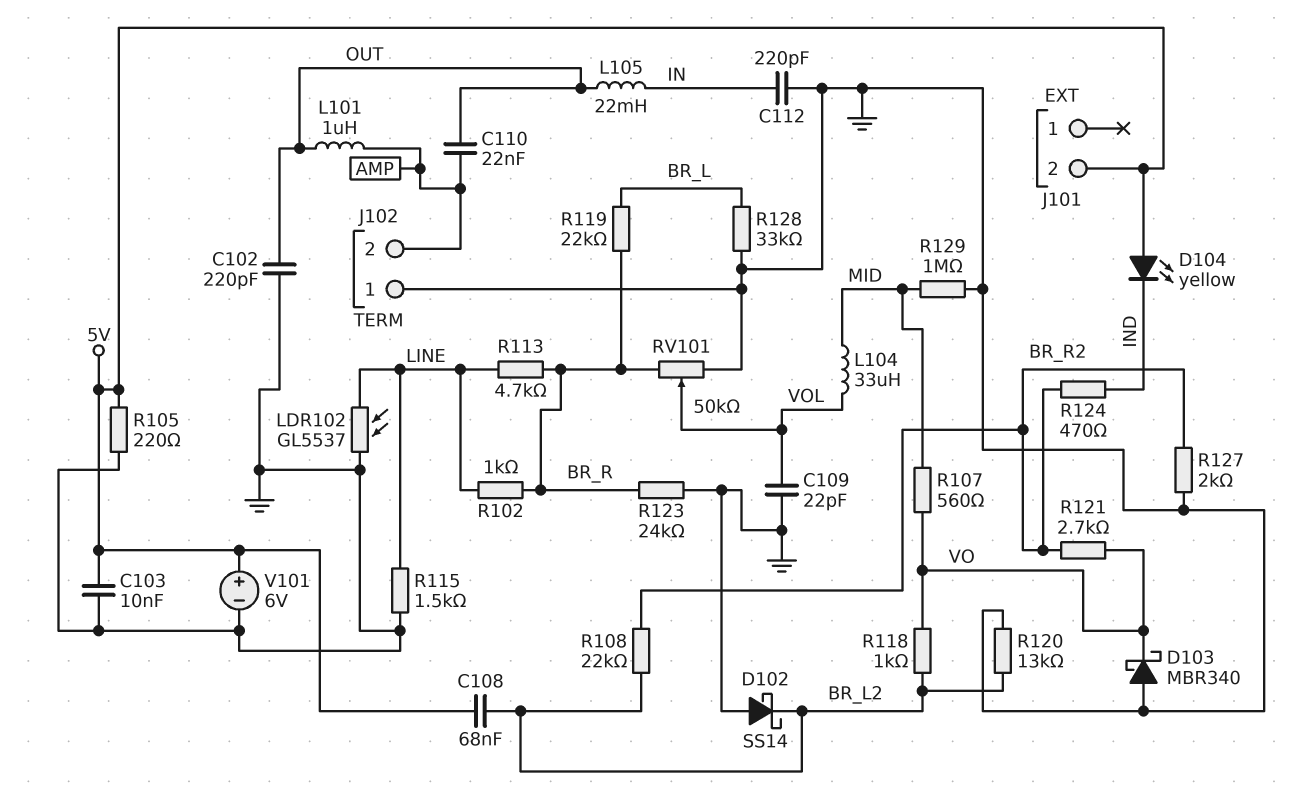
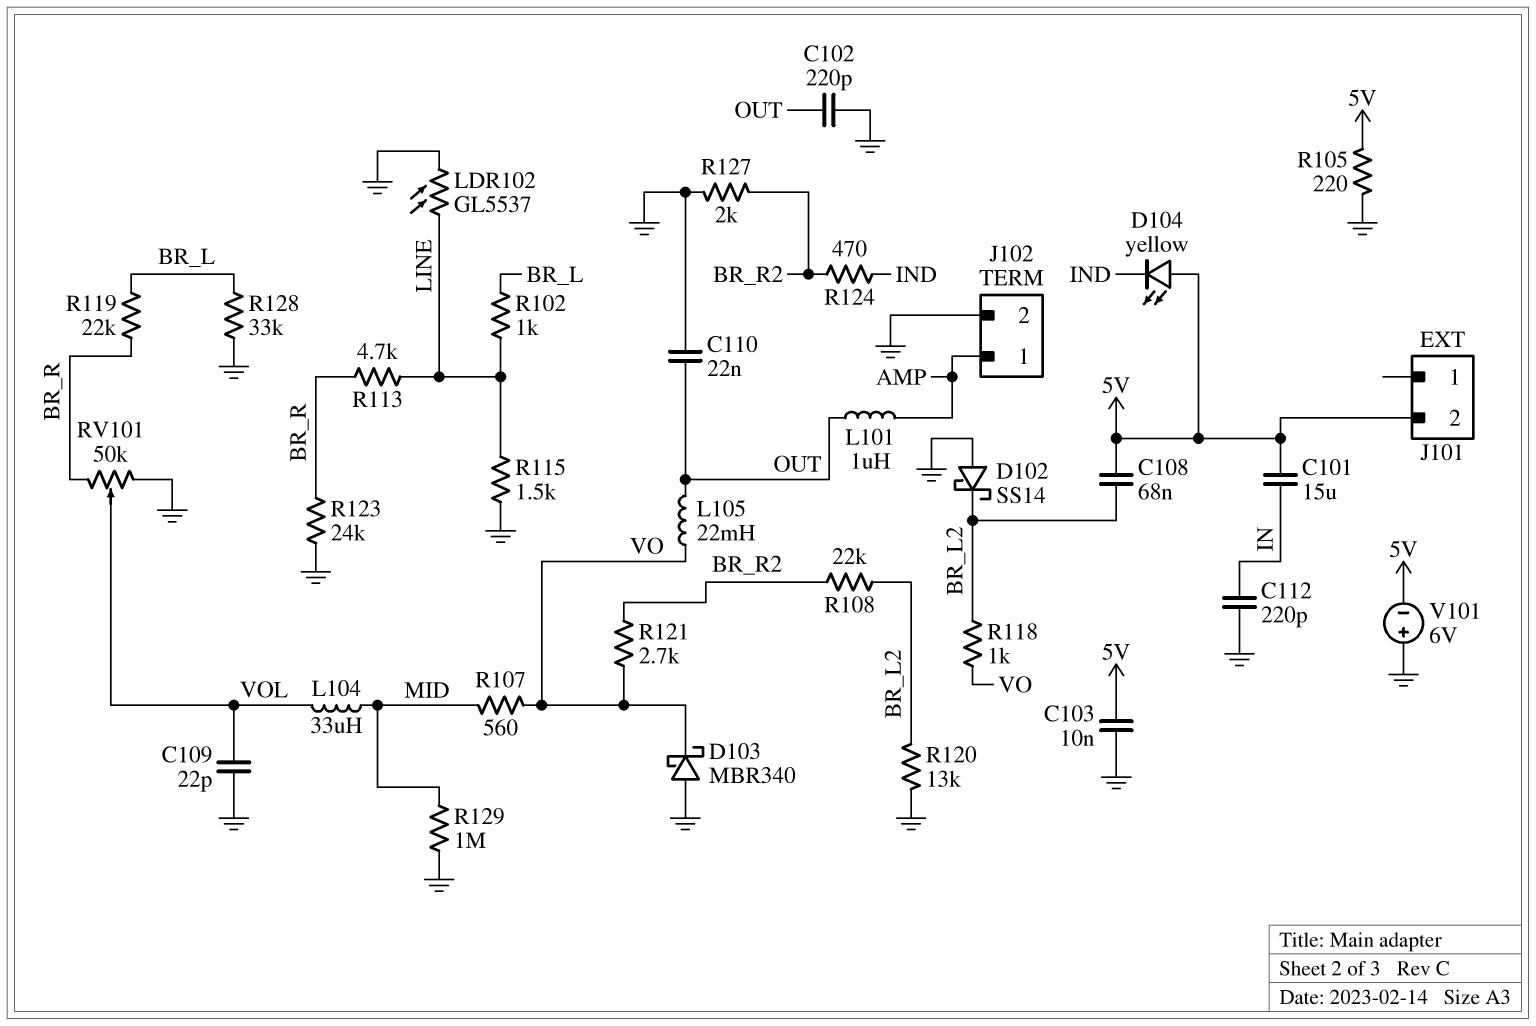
C101: none -> 15uF (5V, IN)
C110: 22nF (AMP, OUT) -> 22nF (GND, OUT)
J102 pin 1: GND -> AMP
J102 pin 2: AMP -> GND
L105: 22mH (IN, OUT) -> 22mH (OUT, VO)
R102: 1k (BR_R, LINE) -> 1k (BR_L, LINE)
V101: 6V (plus 5V, minus GND) -> 6V (plus GND, minus 5V)

